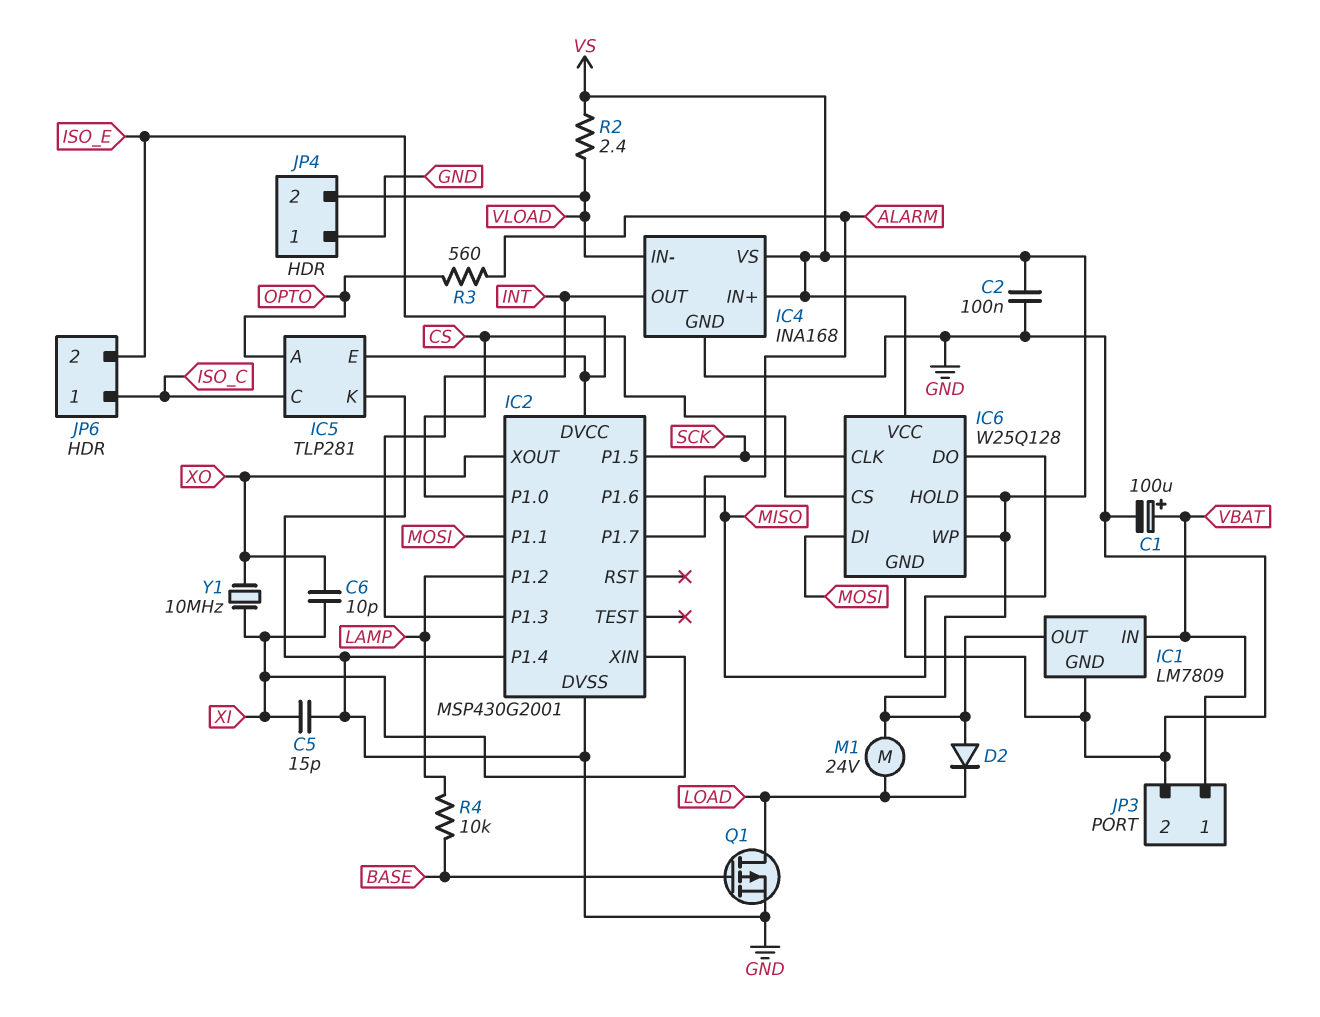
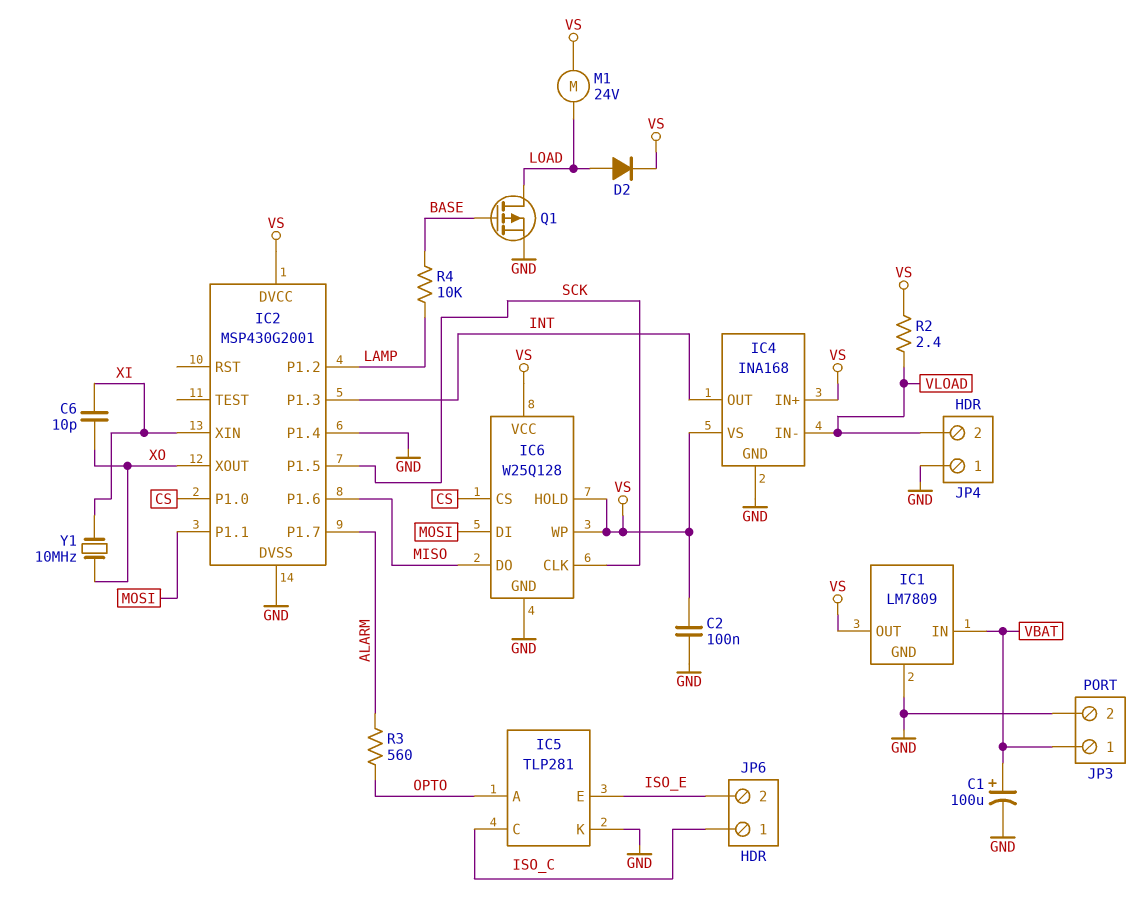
C5: 15pF (GND, XI) -> none
D2: diode (A VS, K LOAD) -> diode (A LOAD, K VS)
IC2 pin DVCC: ISO_E -> VS

